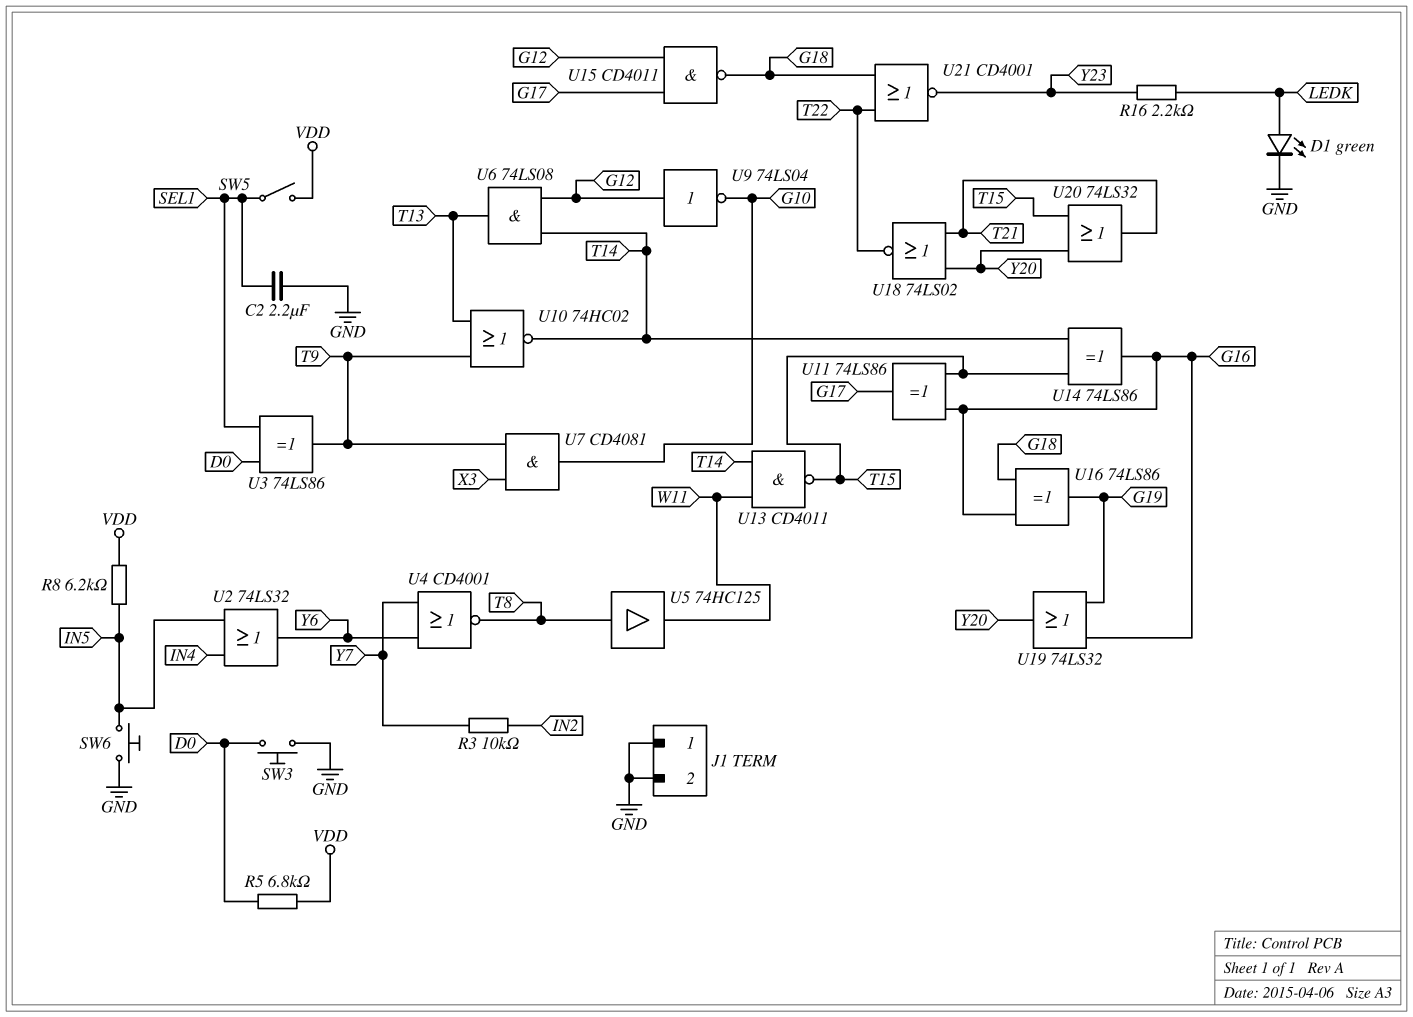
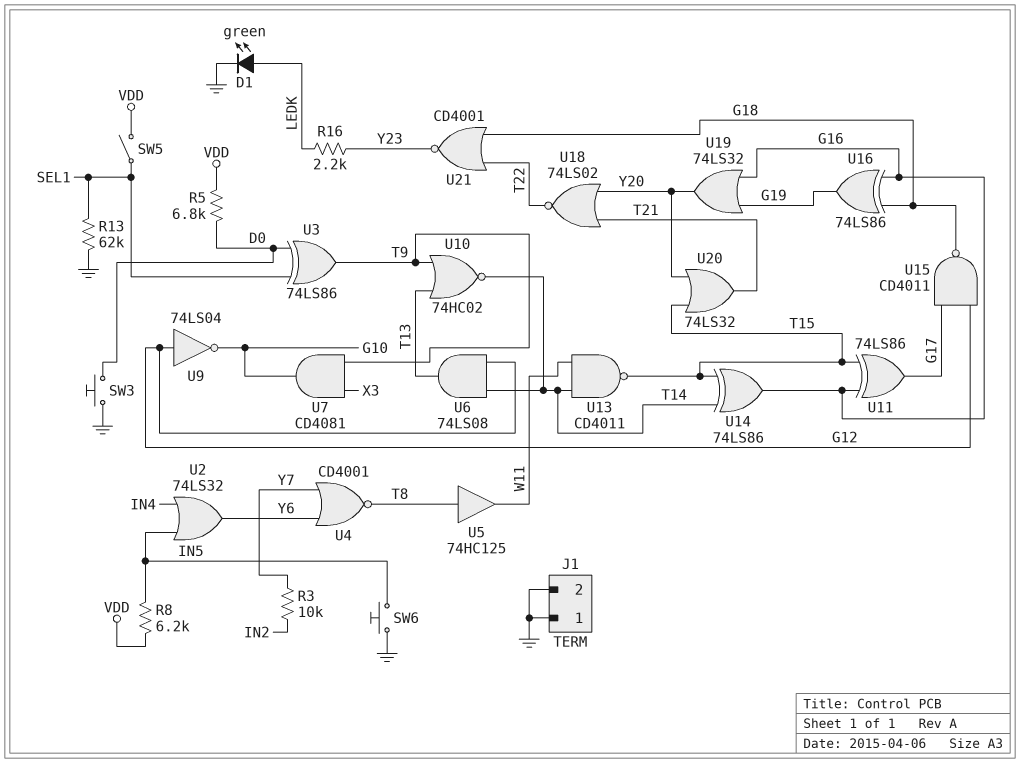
C2: 2.2uF (GND, SEL1) -> none
R13: none -> 62k (GND, SEL1)

